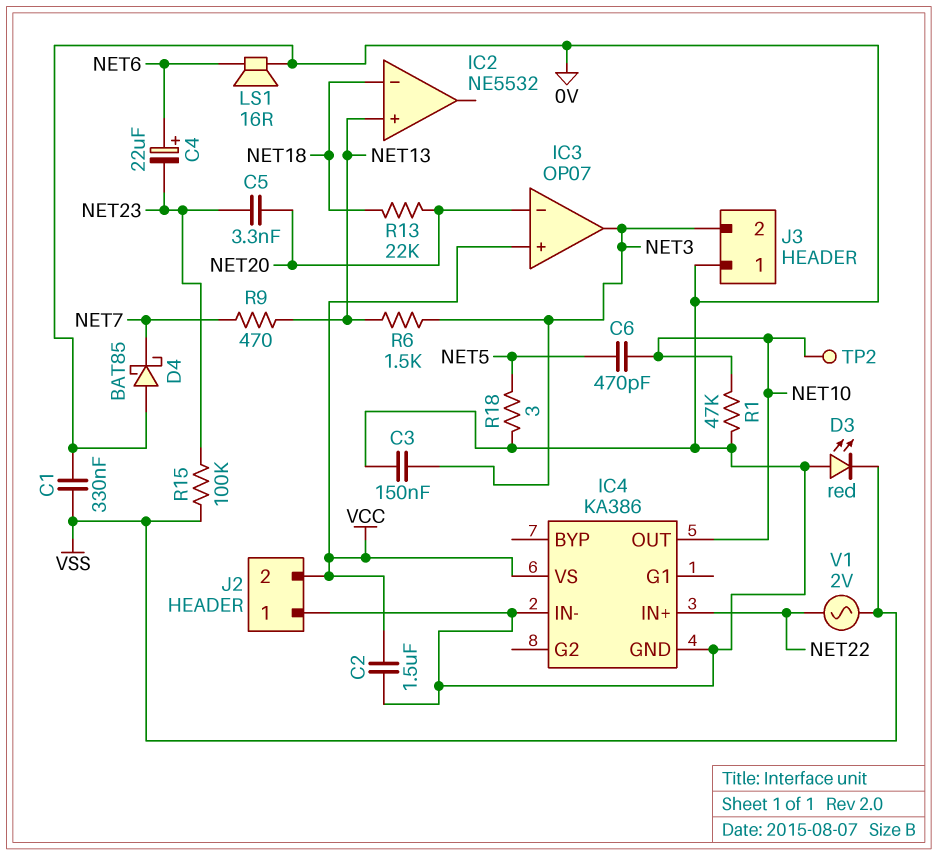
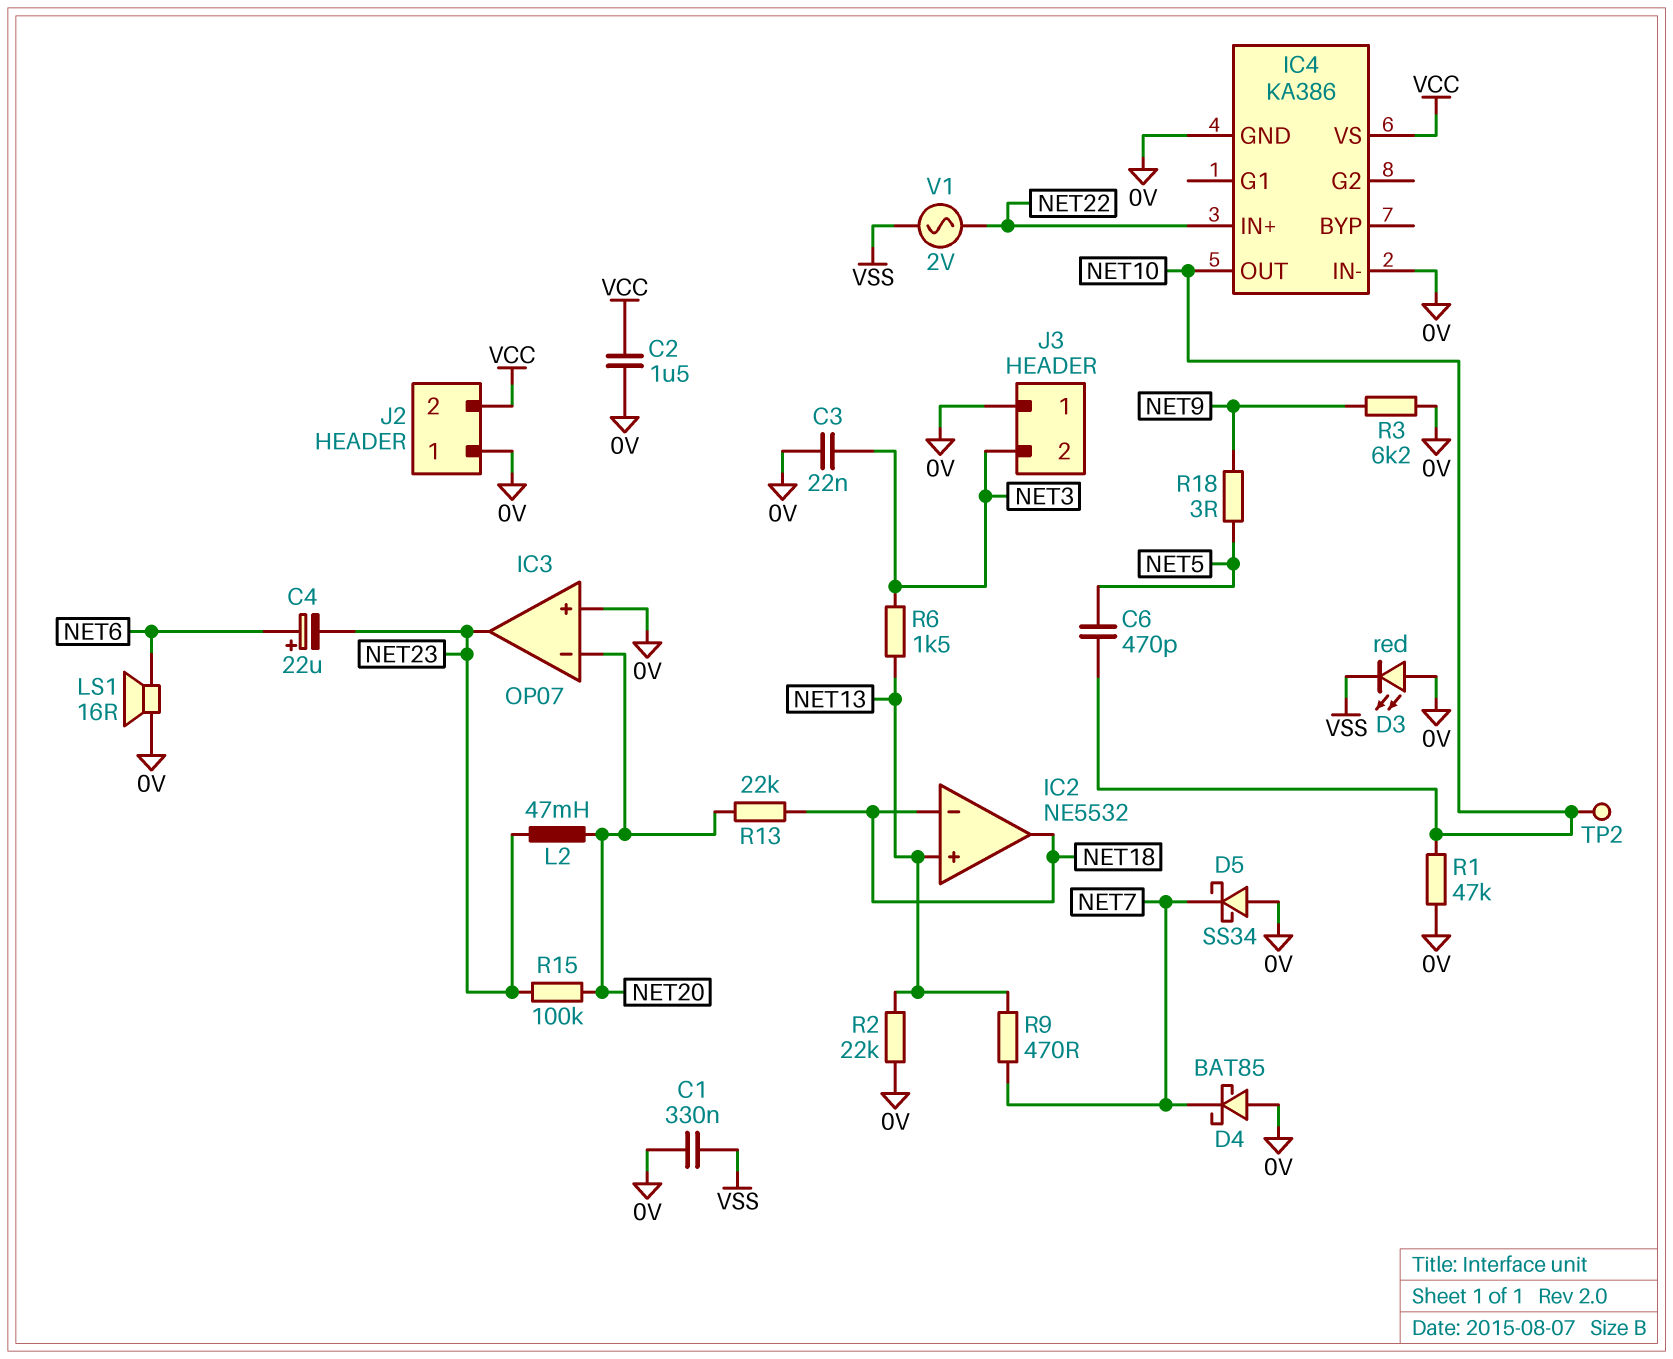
C3: 150nF (0V, NET3) -> 22nF (0V, NET3)
C5: 3.3nF (NET20, NET23) -> none
D5: none -> schottky SS34 (A 0V, K NET7)
IC2 pin out: none -> NET18
IC3 pin in+: VCC -> 0V
IC3 pin out: NET3 -> NET23
L2: none -> 47mH (NET20, NET23)
R2: none -> 22k (0V, NET13)
R3: none -> 6.2k (0V, NET9)
R15: 100k (NET23, VSS) -> 100k (NET20, NET23)
R18: 3 (0V, NET5) -> 3 (NET5, NET9)

